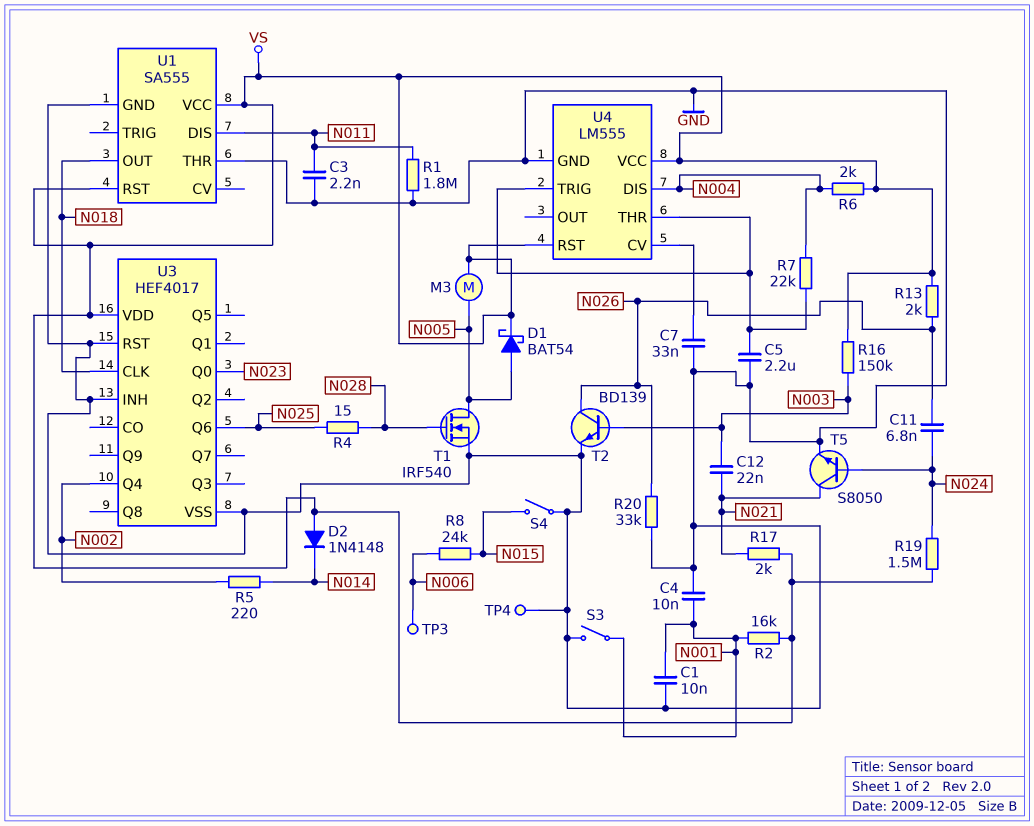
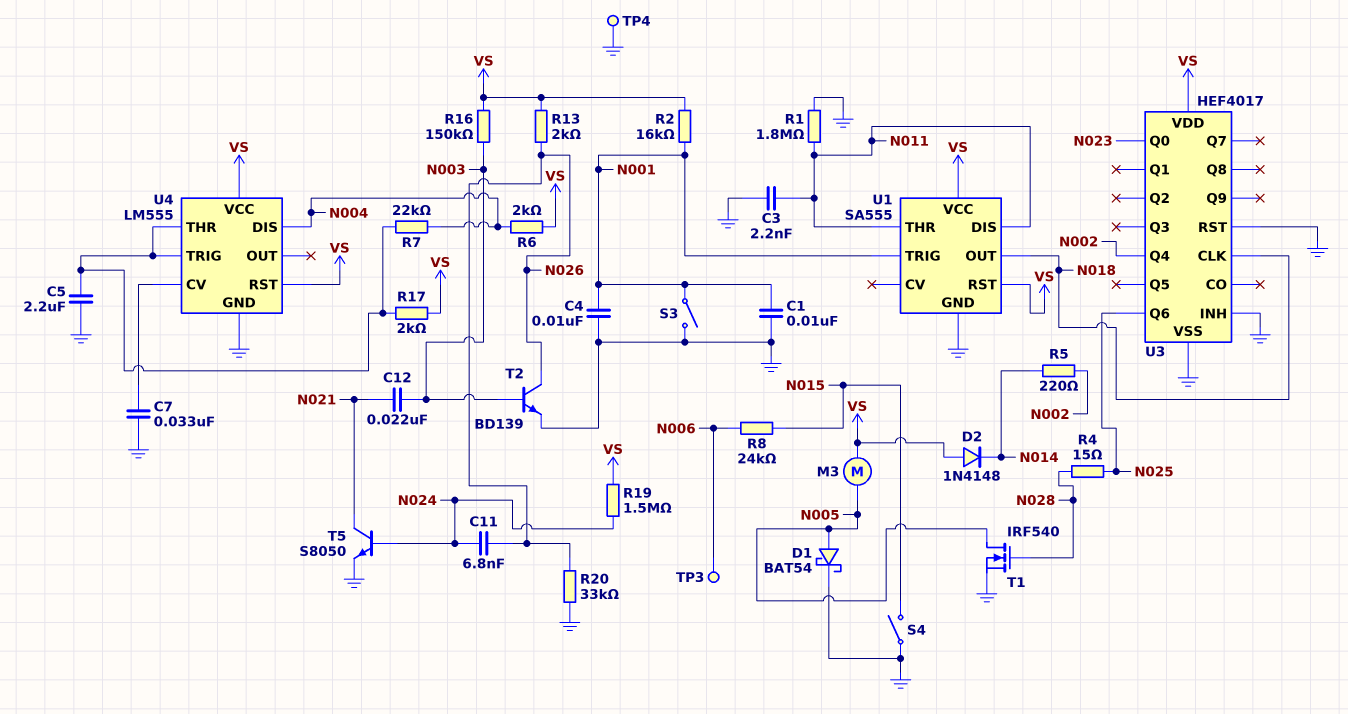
D1: schottky BAT54 (A N005, K VS) -> schottky BAT54 (A N005, K GND)
R17: 2k (N021, VS) -> 2k (U4/THR, VS)
U1 pin THR: GND -> N011
U1 pin TRIG: none -> N001

